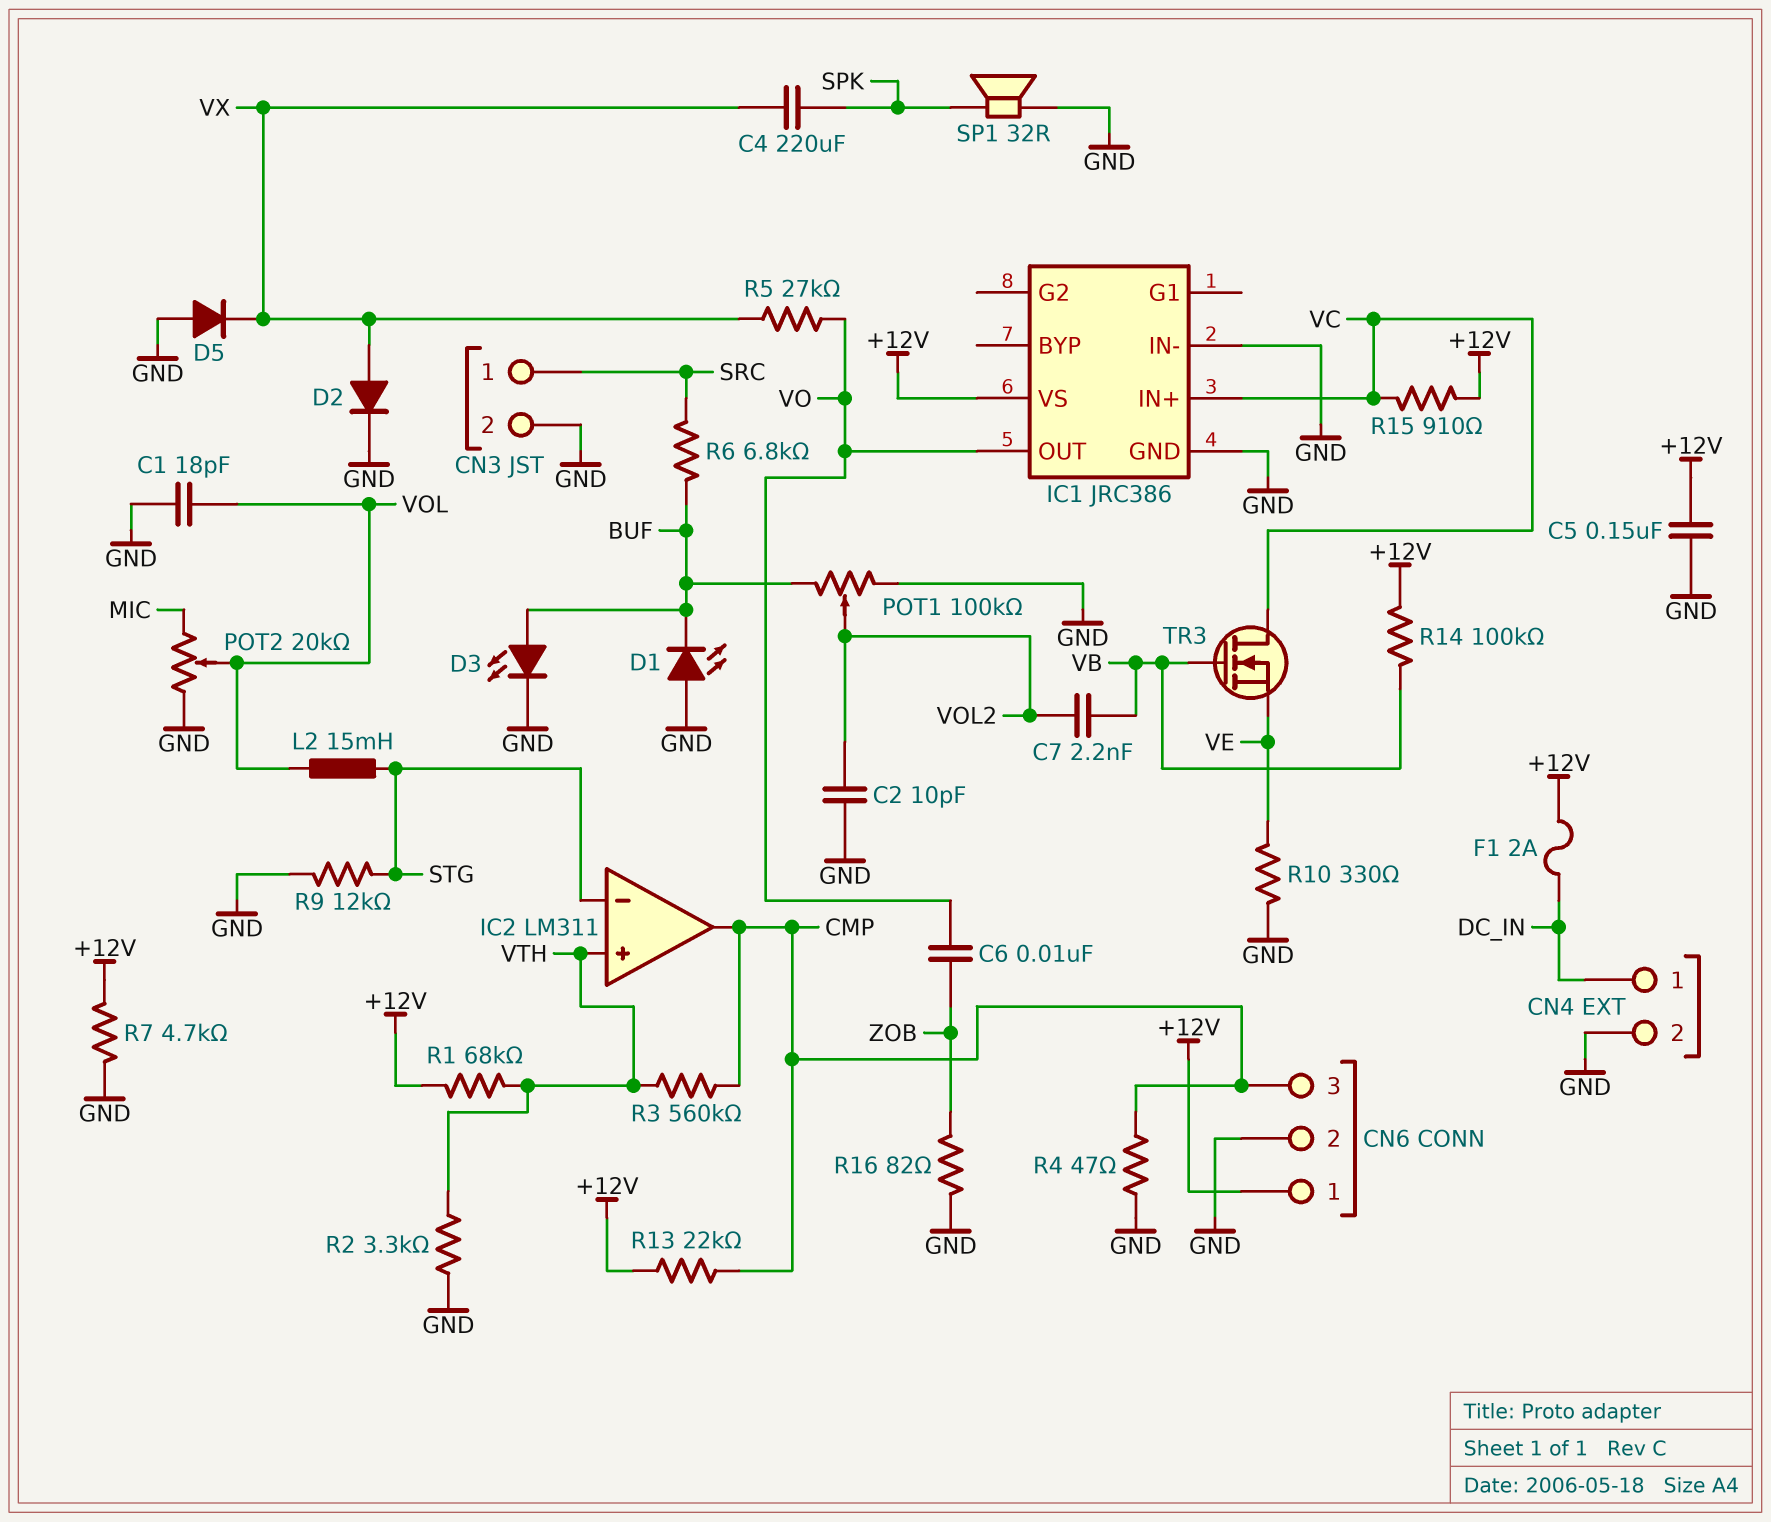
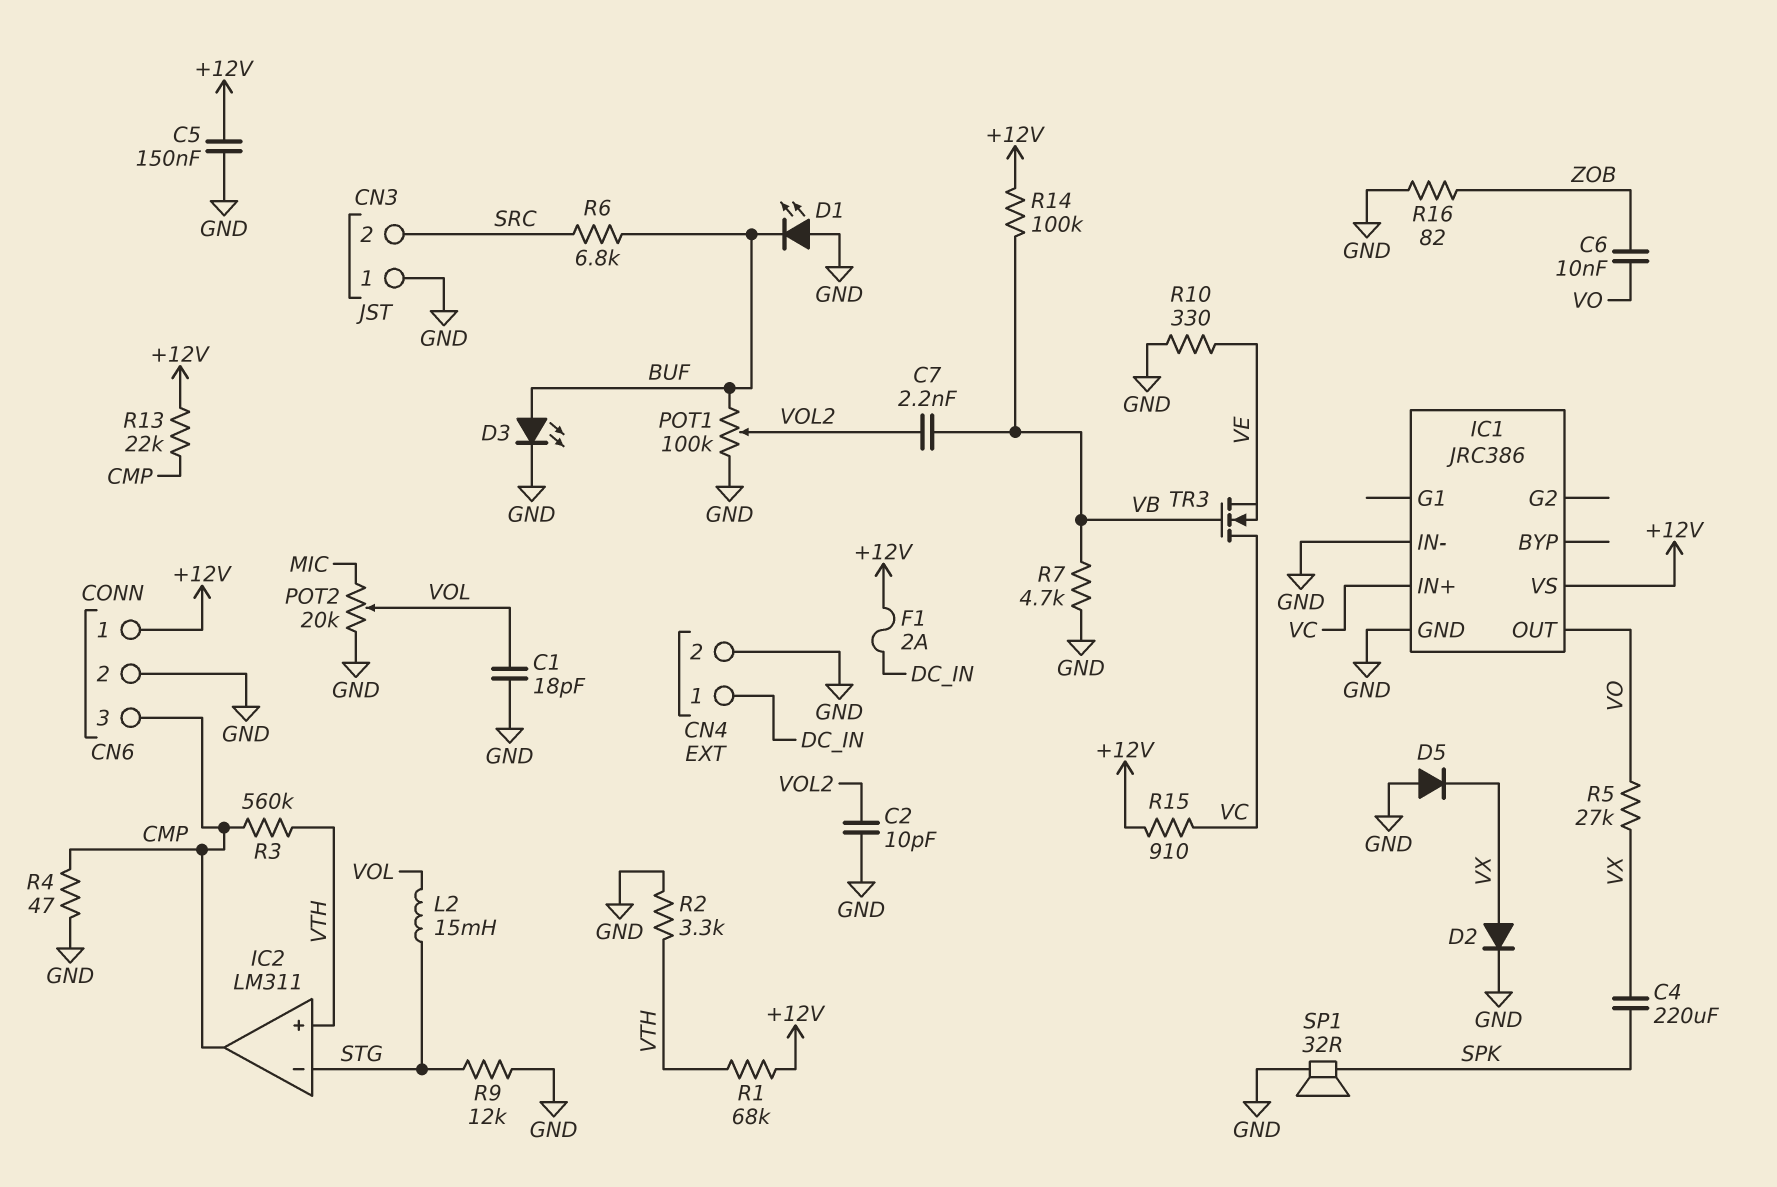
CN3 pin 1: SRC -> GND
CN3 pin 2: GND -> SRC
R7: 4.7k (+12V, GND) -> 4.7k (GND, VB)

